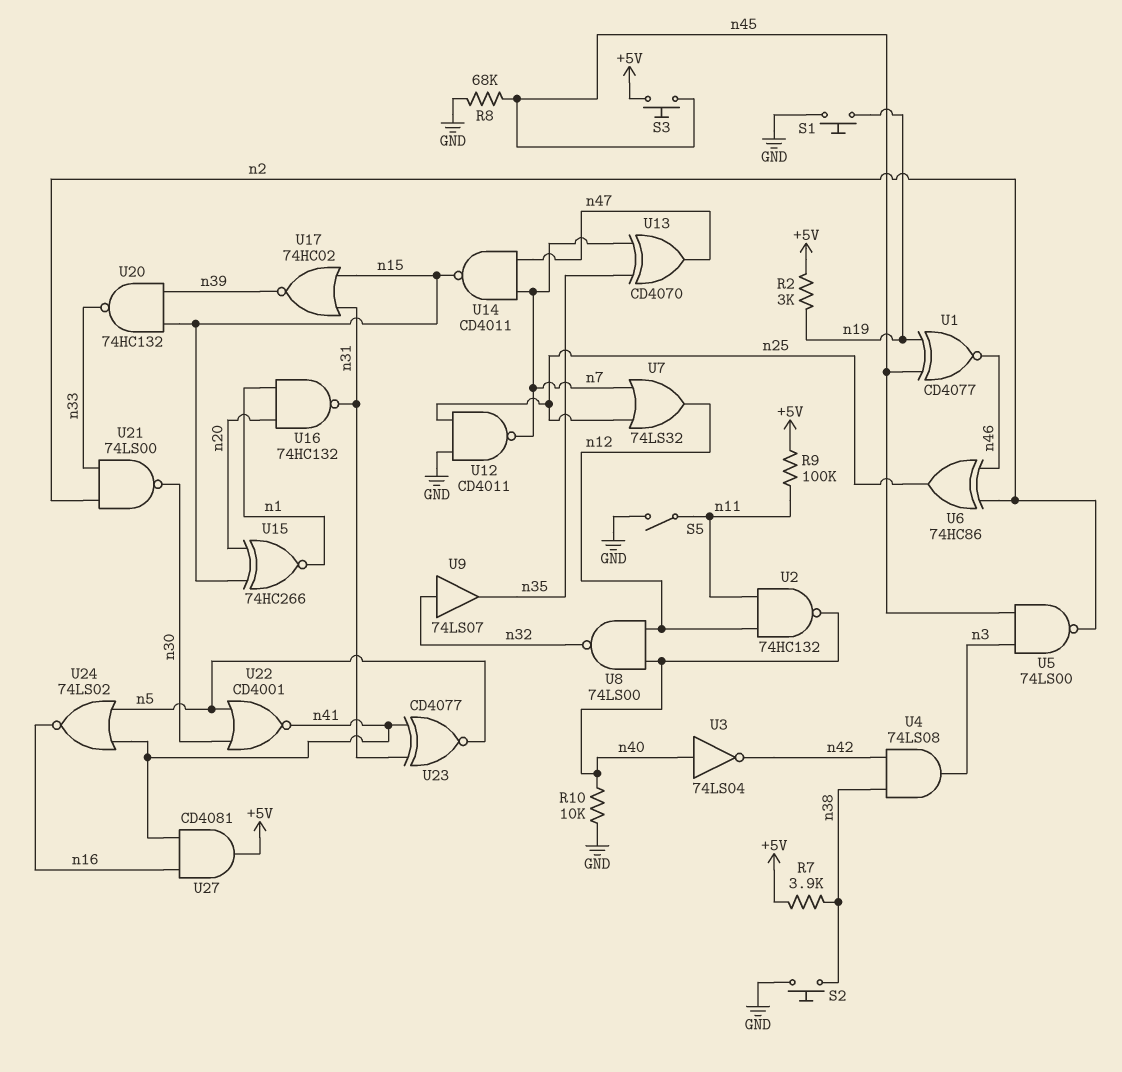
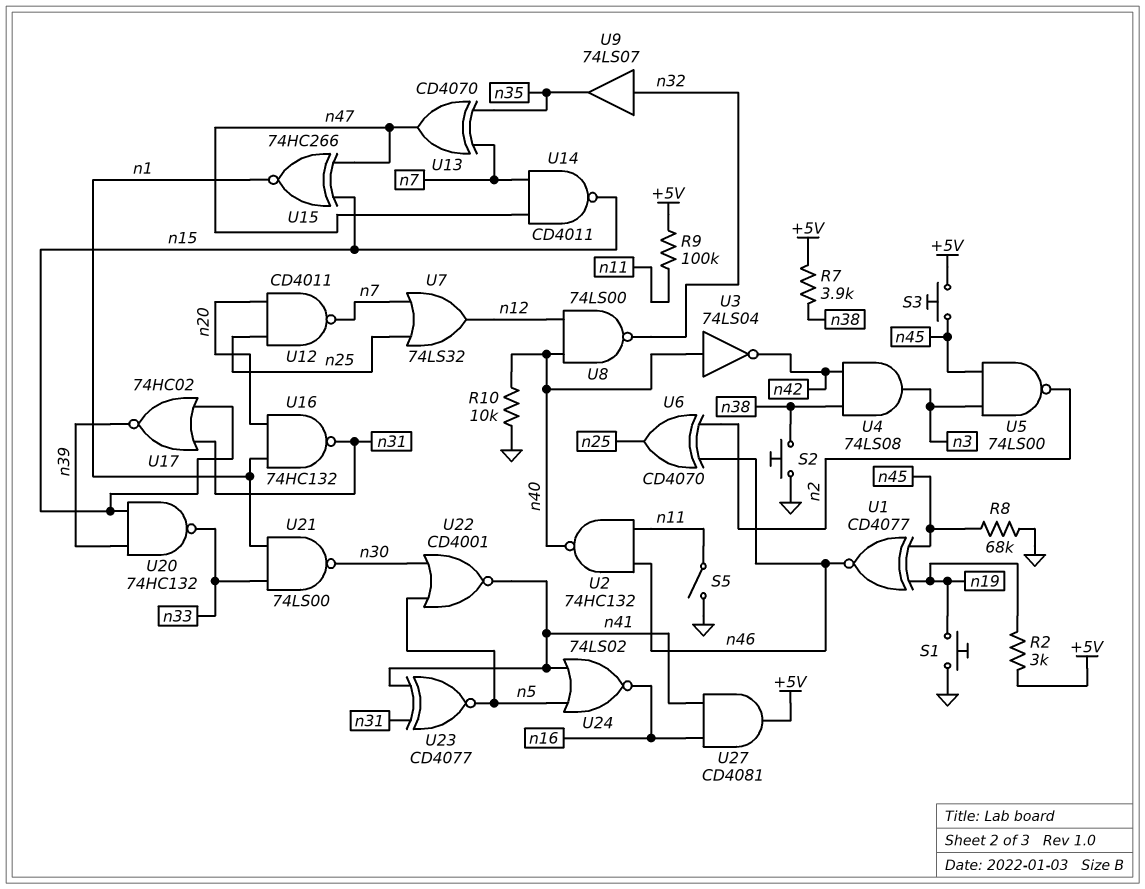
U2: NAND 74HC132 (in n11, in n12, out n40) -> NAND 74HC132 (in n11, in n46, out n40)
U6: XOR 74HC86 (in n2, in n46, out n25) -> XOR CD4070 (in n2, in n46, out n25)
U12: NAND CD4011 (in GND, in n25, out n7) -> NAND CD4011 (in n20, in n25, out n7)
U15: XNOR 74HC266 (in n15, in n20, out n1) -> XNOR 74HC266 (in n15, in n47, out n1)
U21: NAND 74LS00 (in n2, in n33, out n30) -> NAND 74LS00 (in n1, in n33, out n30)

